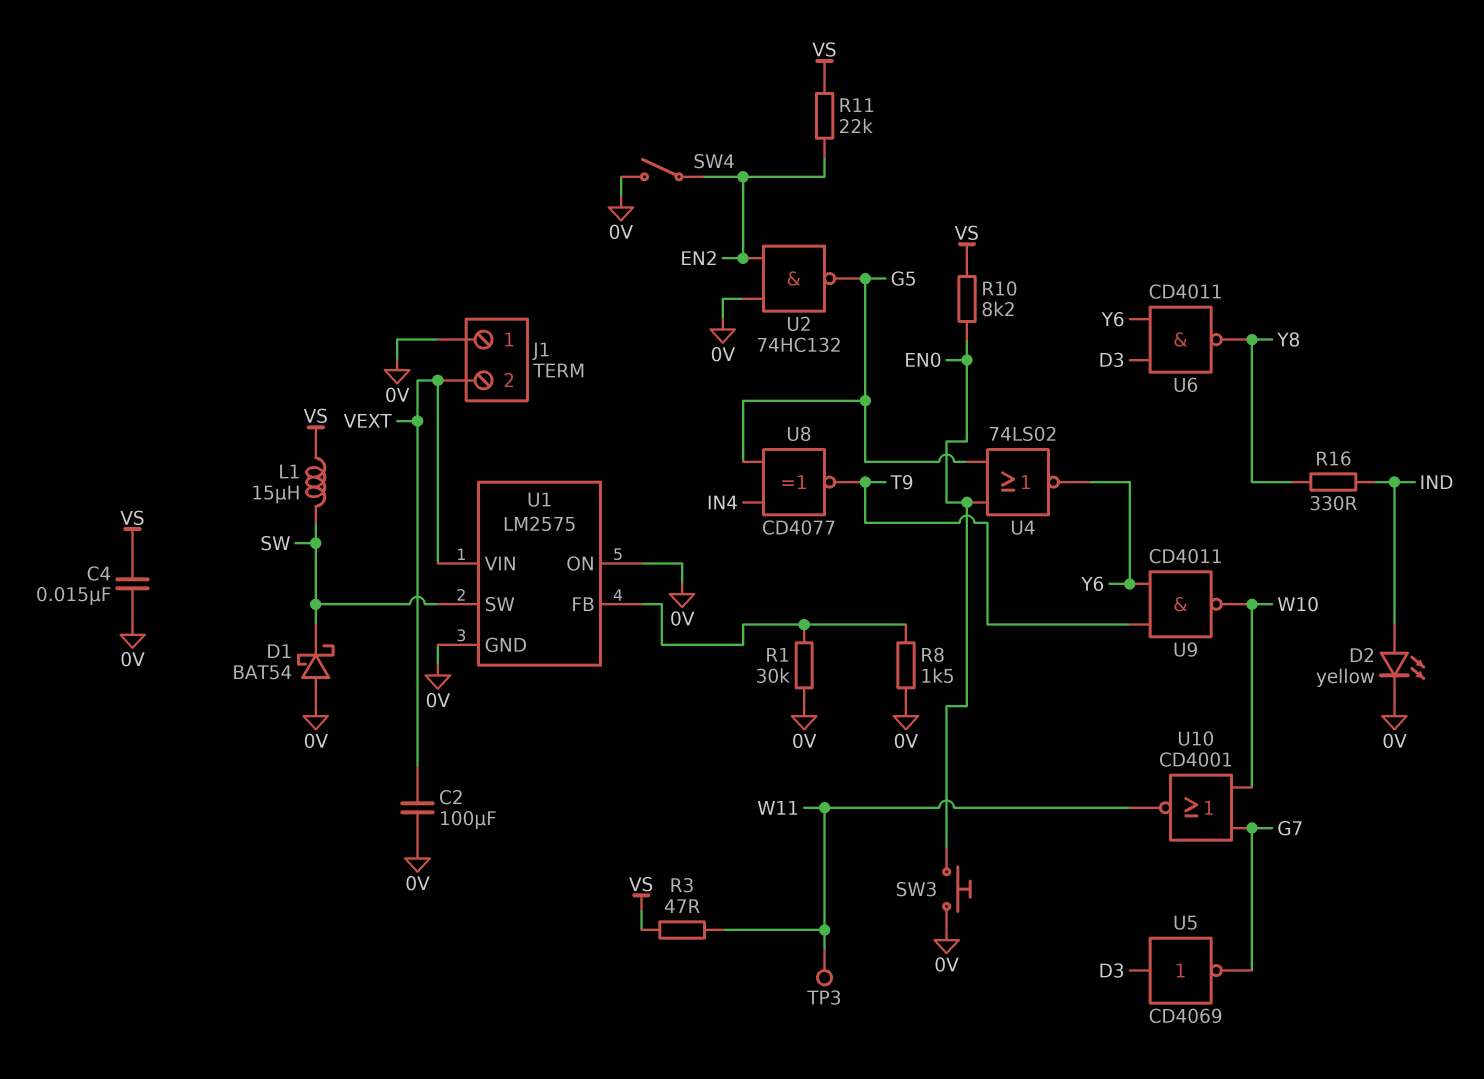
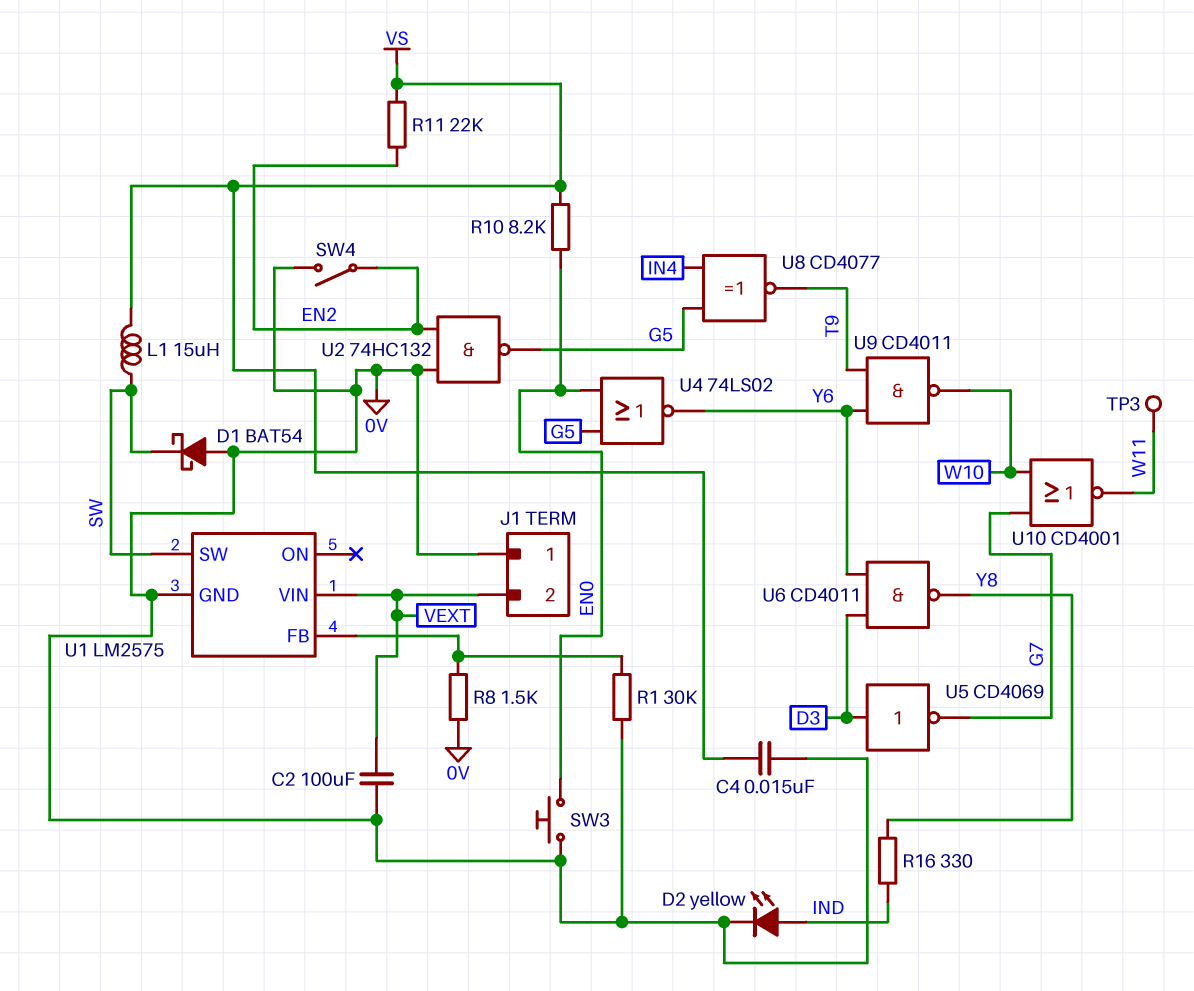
R3: 47 (VS, W11) -> none
U1 pin ON: 0V -> none

